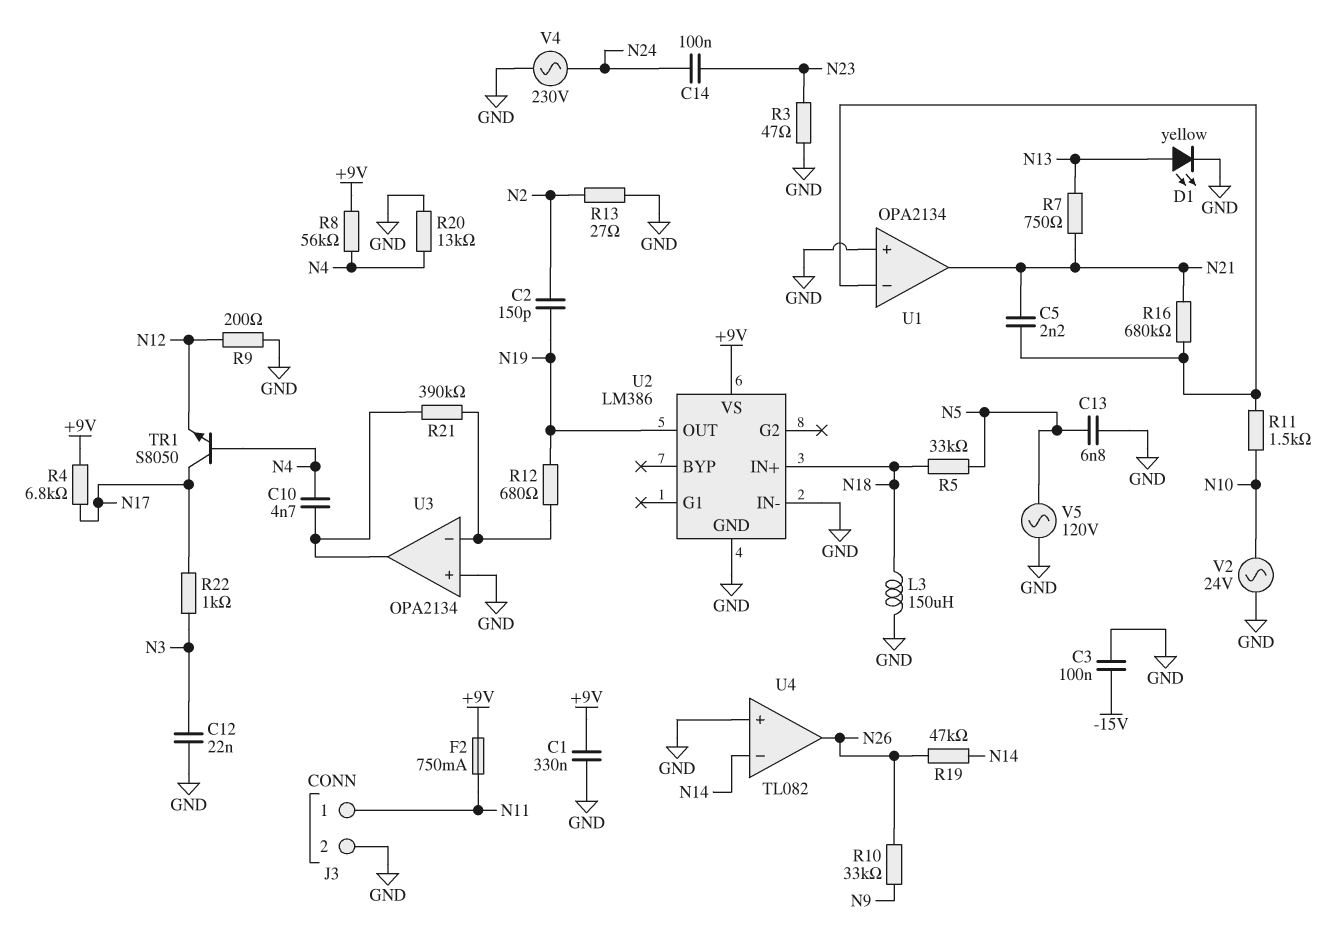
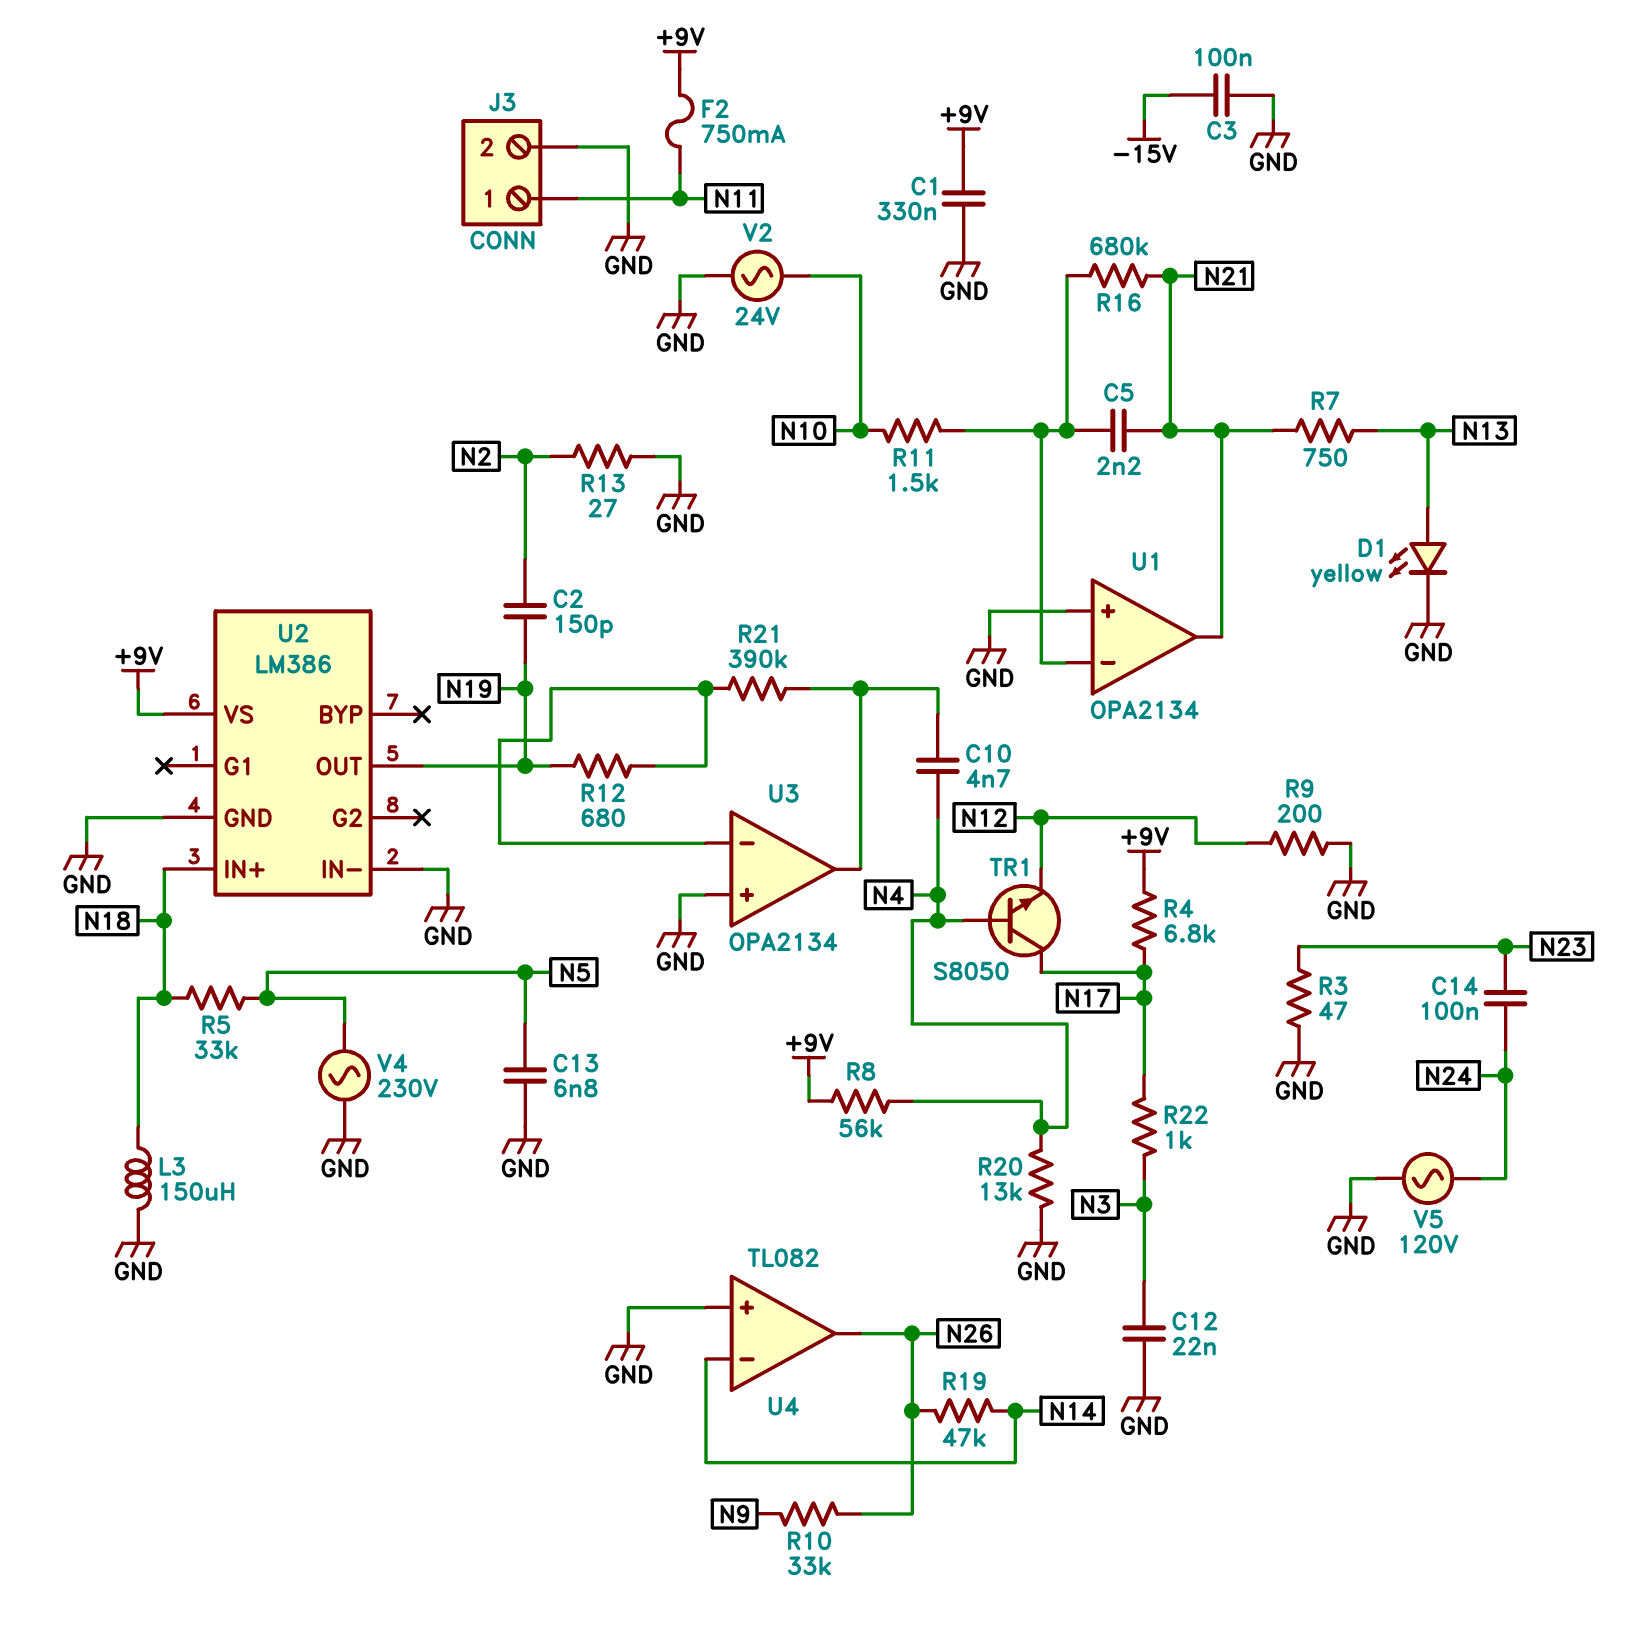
V4: AC 230V (GND, N24) -> AC 230V (GND, N5)
V5: AC 120V (GND, N5) -> AC 120V (GND, N24)

